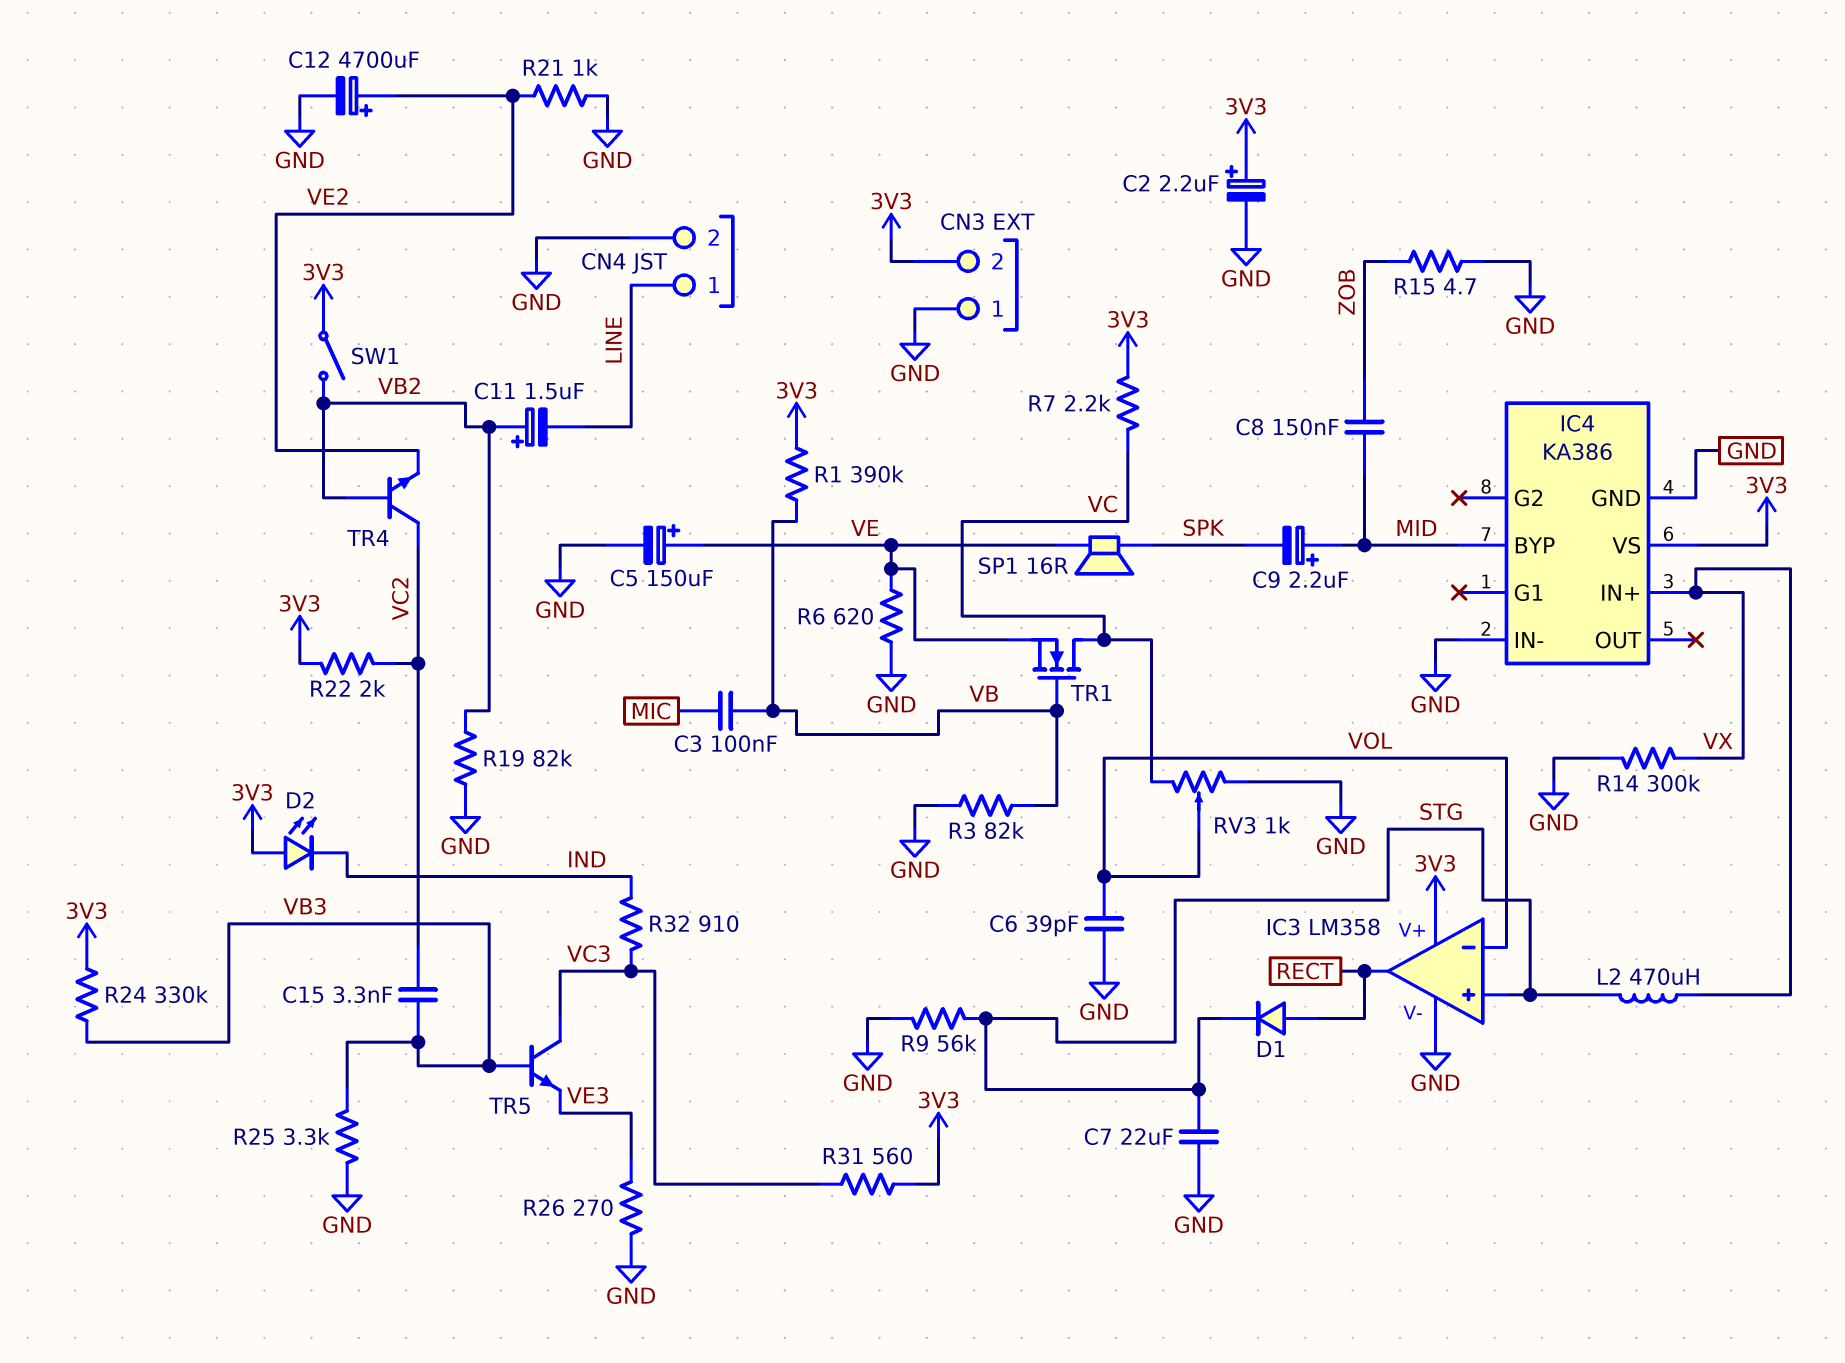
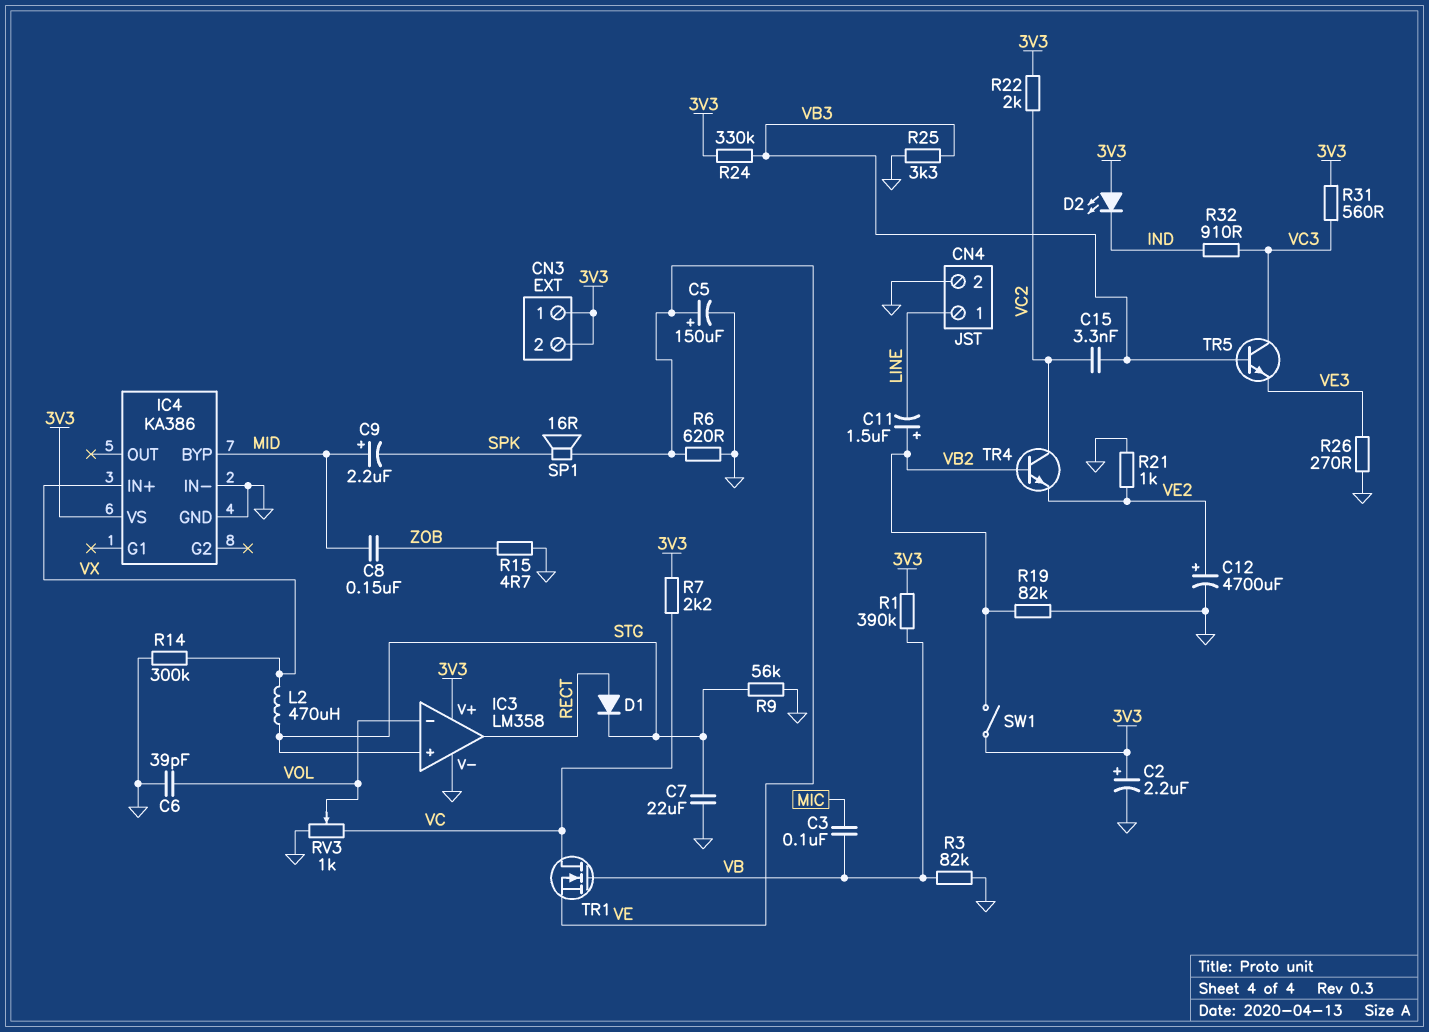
CN3 pin 1: GND -> 3V3

